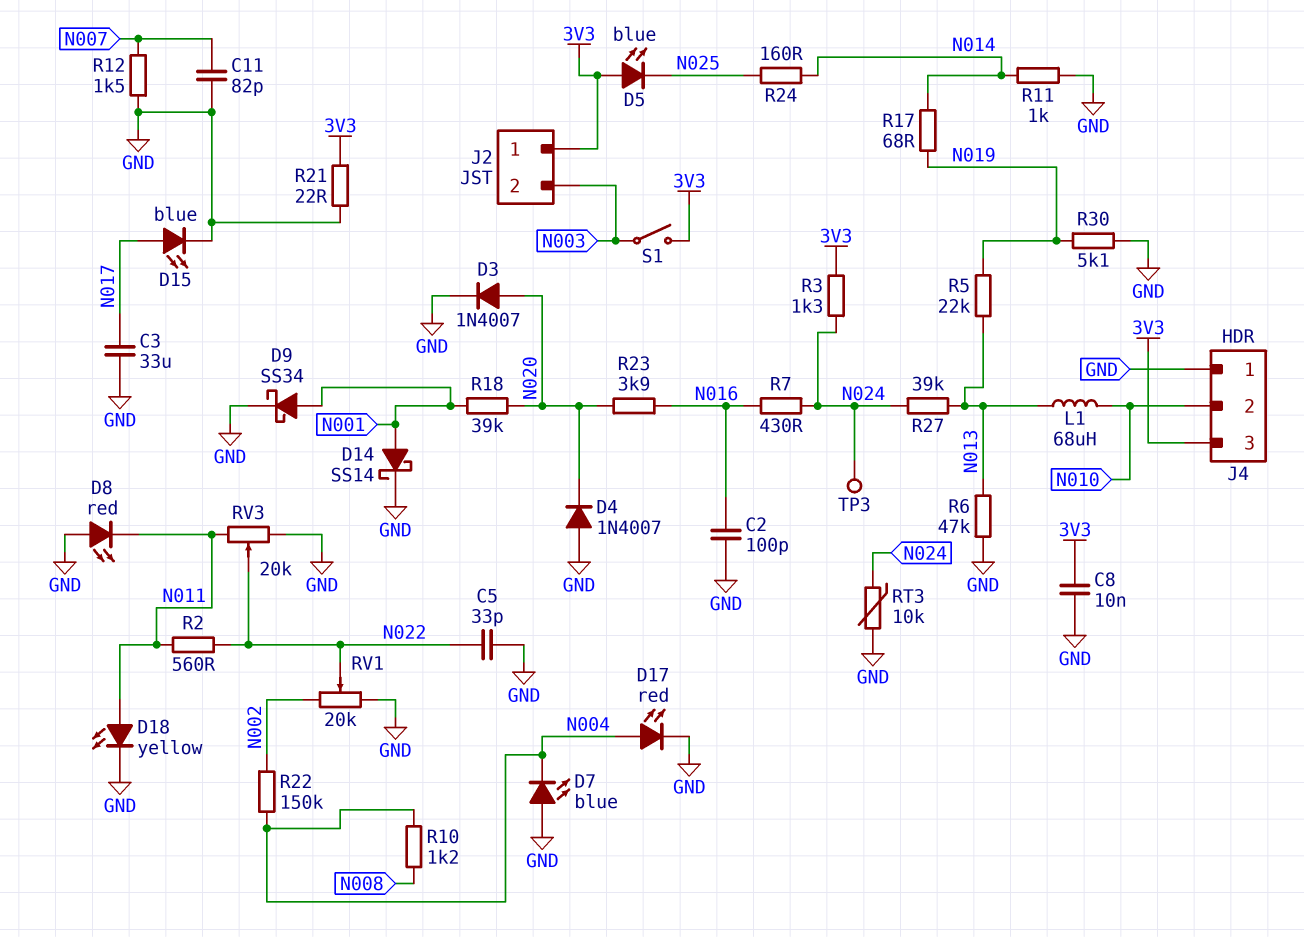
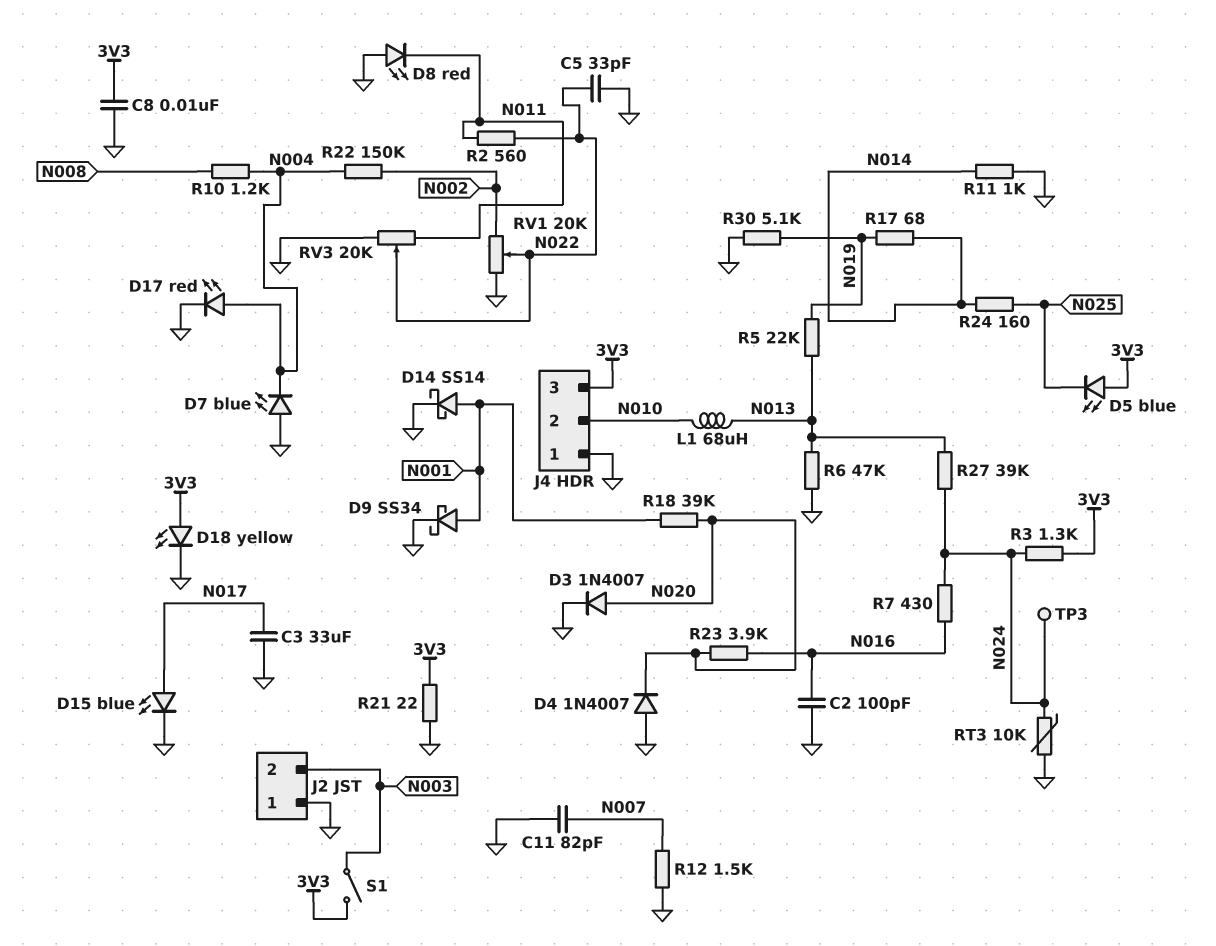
D18: LED yellow (A N011, K GND) -> LED yellow (A 3V3, K GND)
J2 pin 1: 3V3 -> GND

